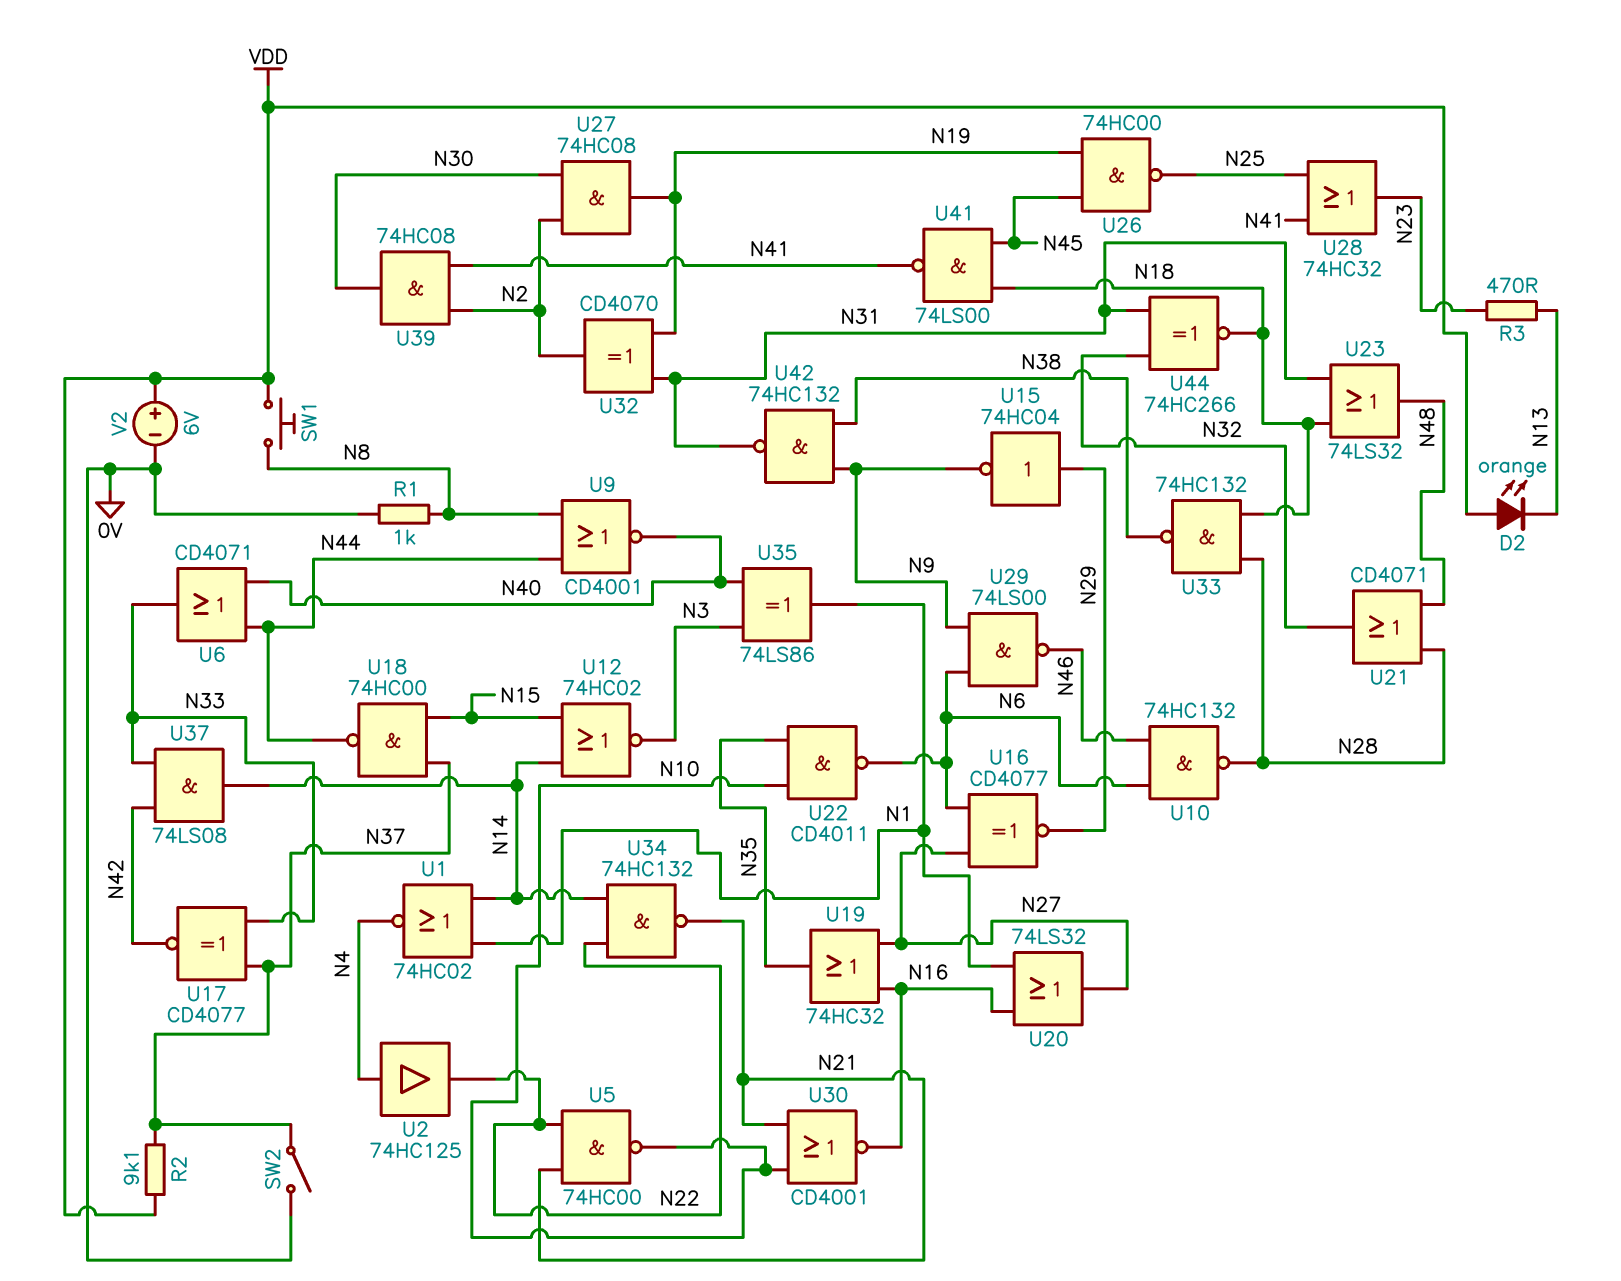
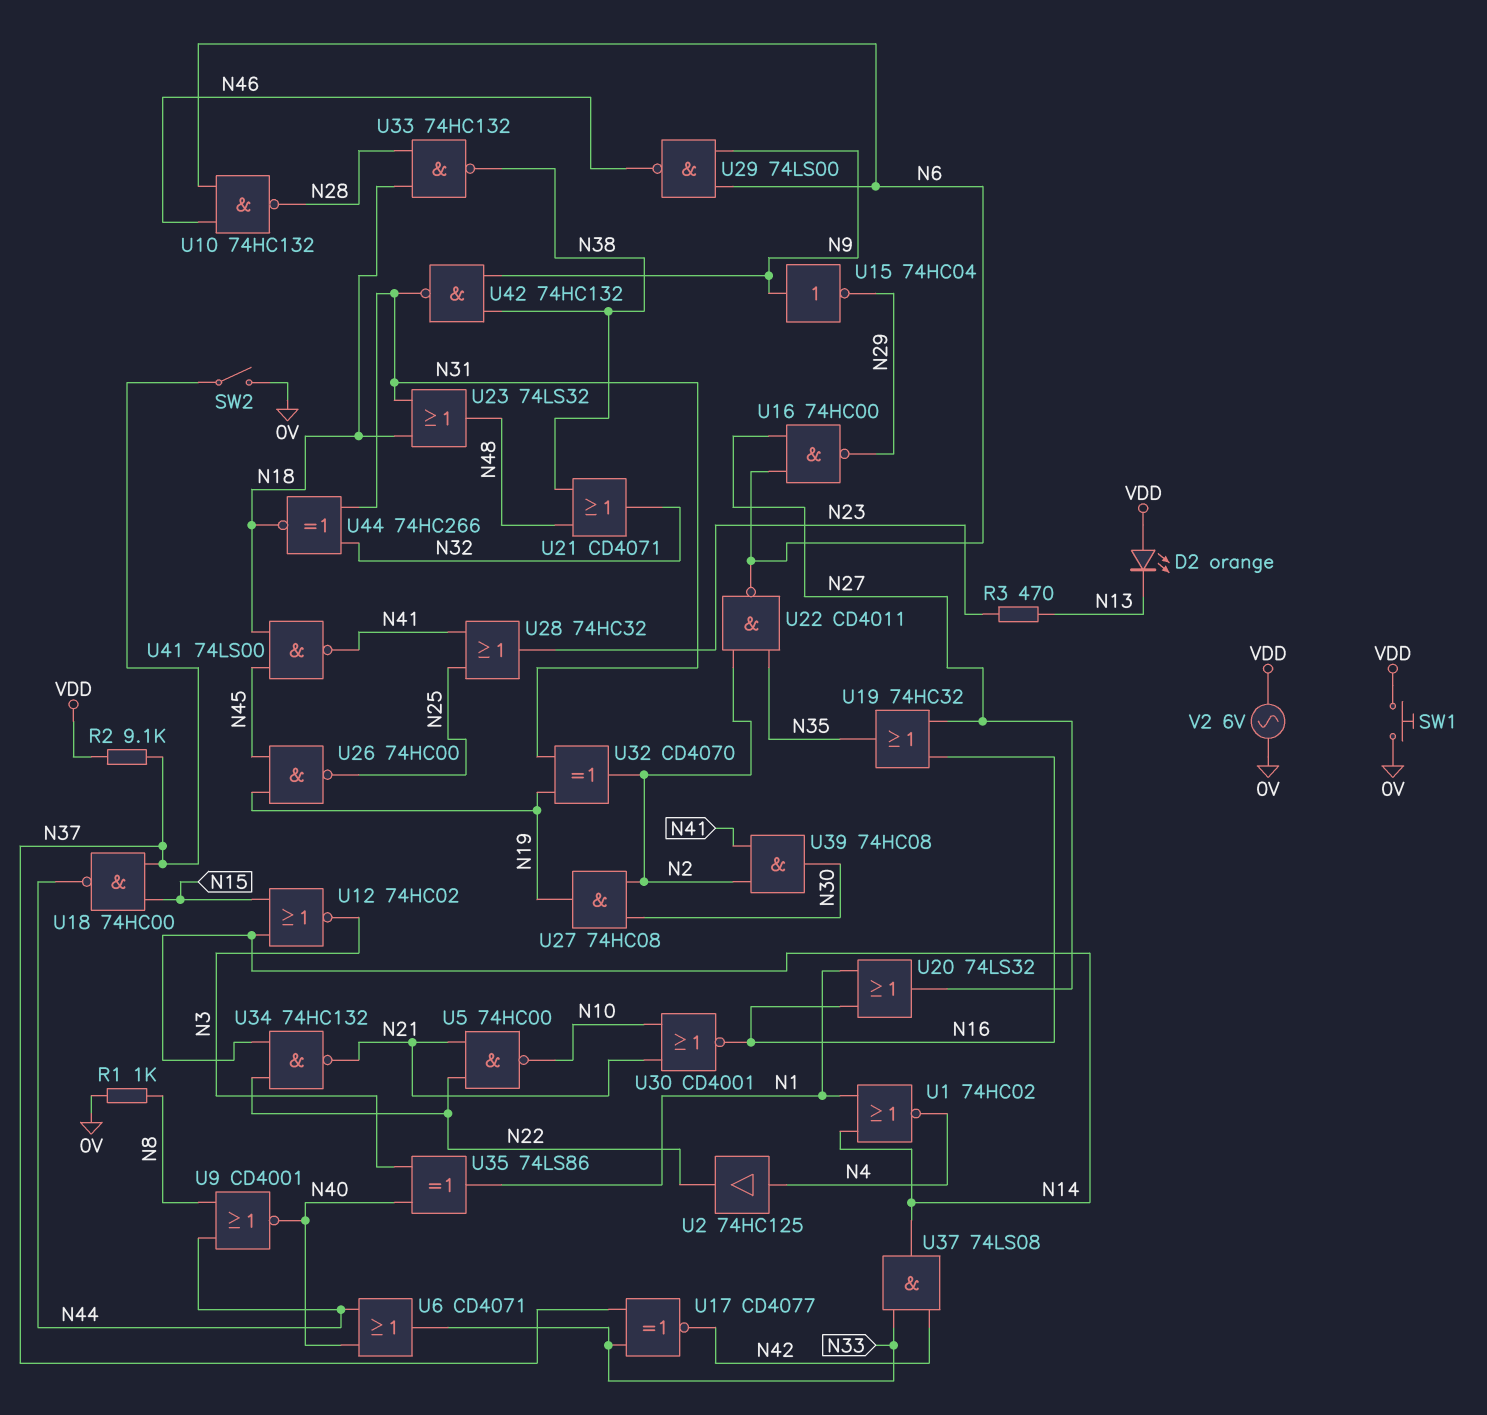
SW1: button (N8, VDD) -> button (0V, VDD)
U15: NOT 74HC04 (in N29, out N9) -> NOT 74HC04 (in N9, out N29)
U16: XNOR CD4077 (in N6, in N27, out N29) -> NAND 74HC00 (in N6, in N27, out N29)
U21: OR CD4071 (in N28, in N48, out N32) -> OR CD4071 (in N38, in N48, out N32)
U22: NAND CD4011 (in N10, in N35, out N6) -> NAND CD4011 (in N2, in N35, out N6)
V2: 6V (plus VDD, minus 0V) -> AC 6V (0V, VDD)

